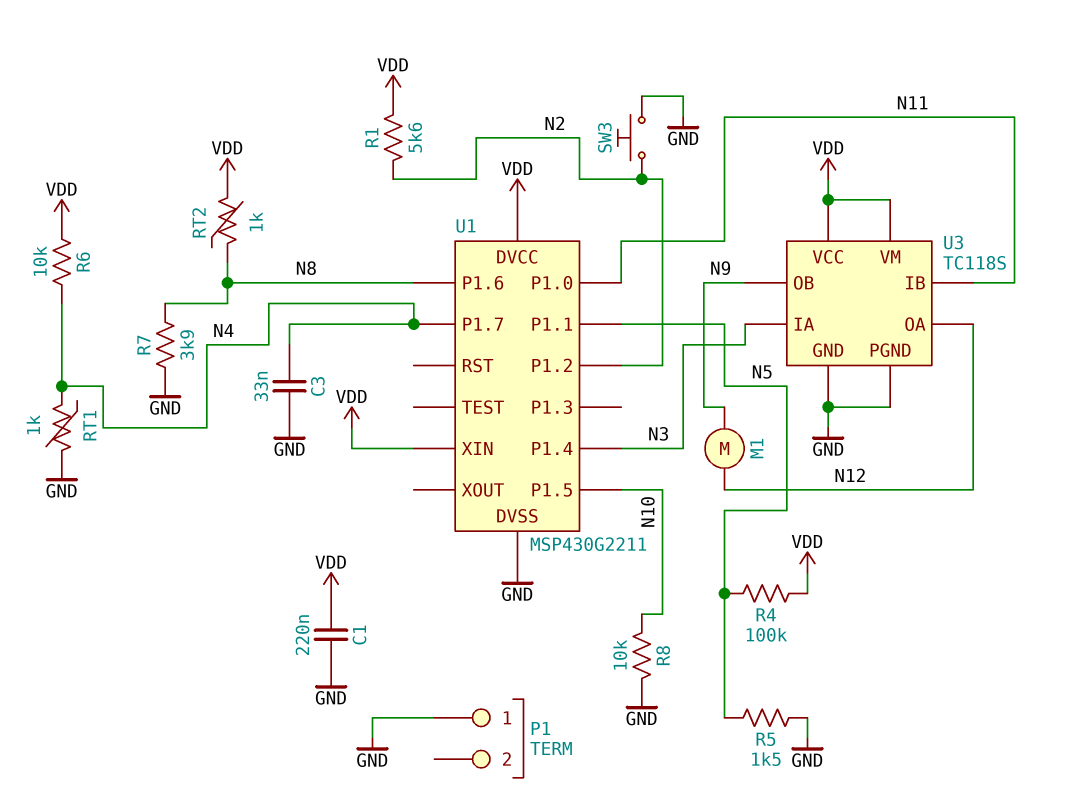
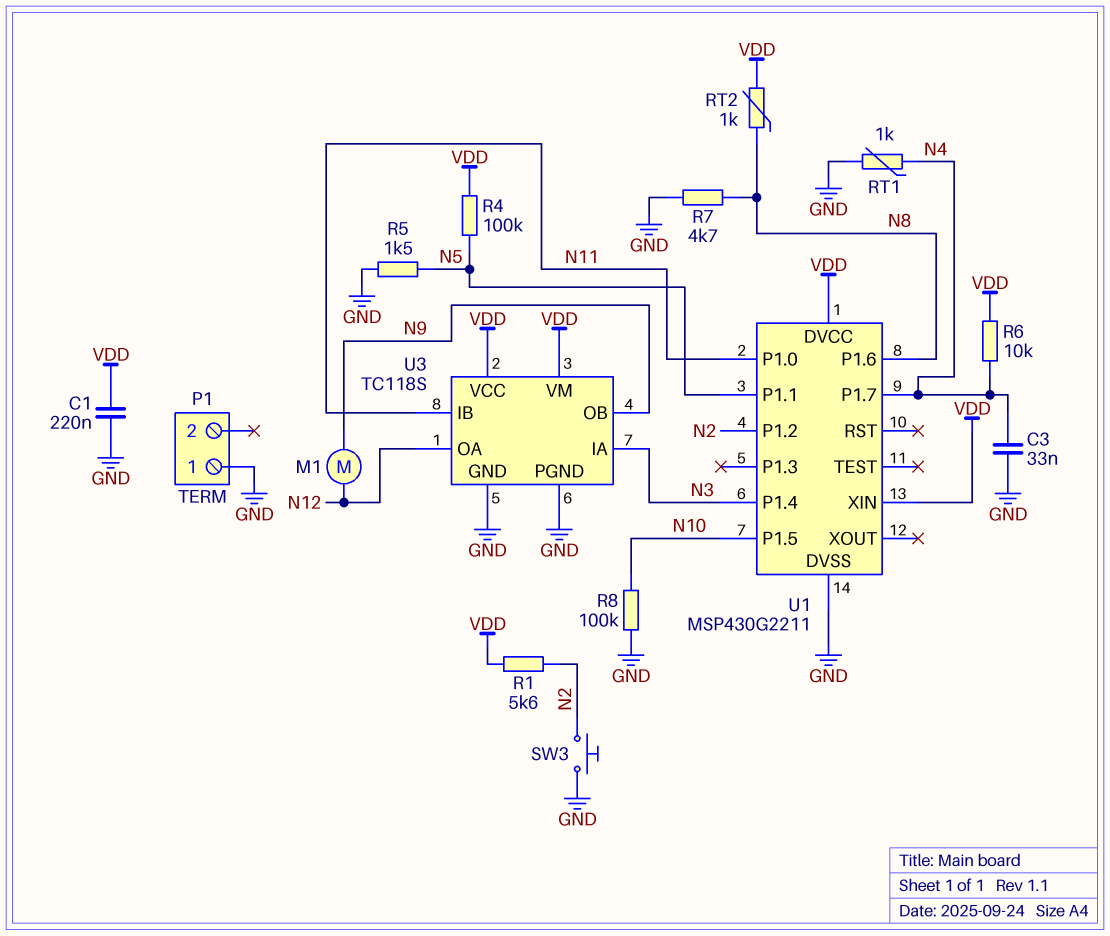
R7: 3.9k (GND, N8) -> 4.7k (GND, N8)
R8: 10k (GND, N10) -> 100k (GND, N10)

